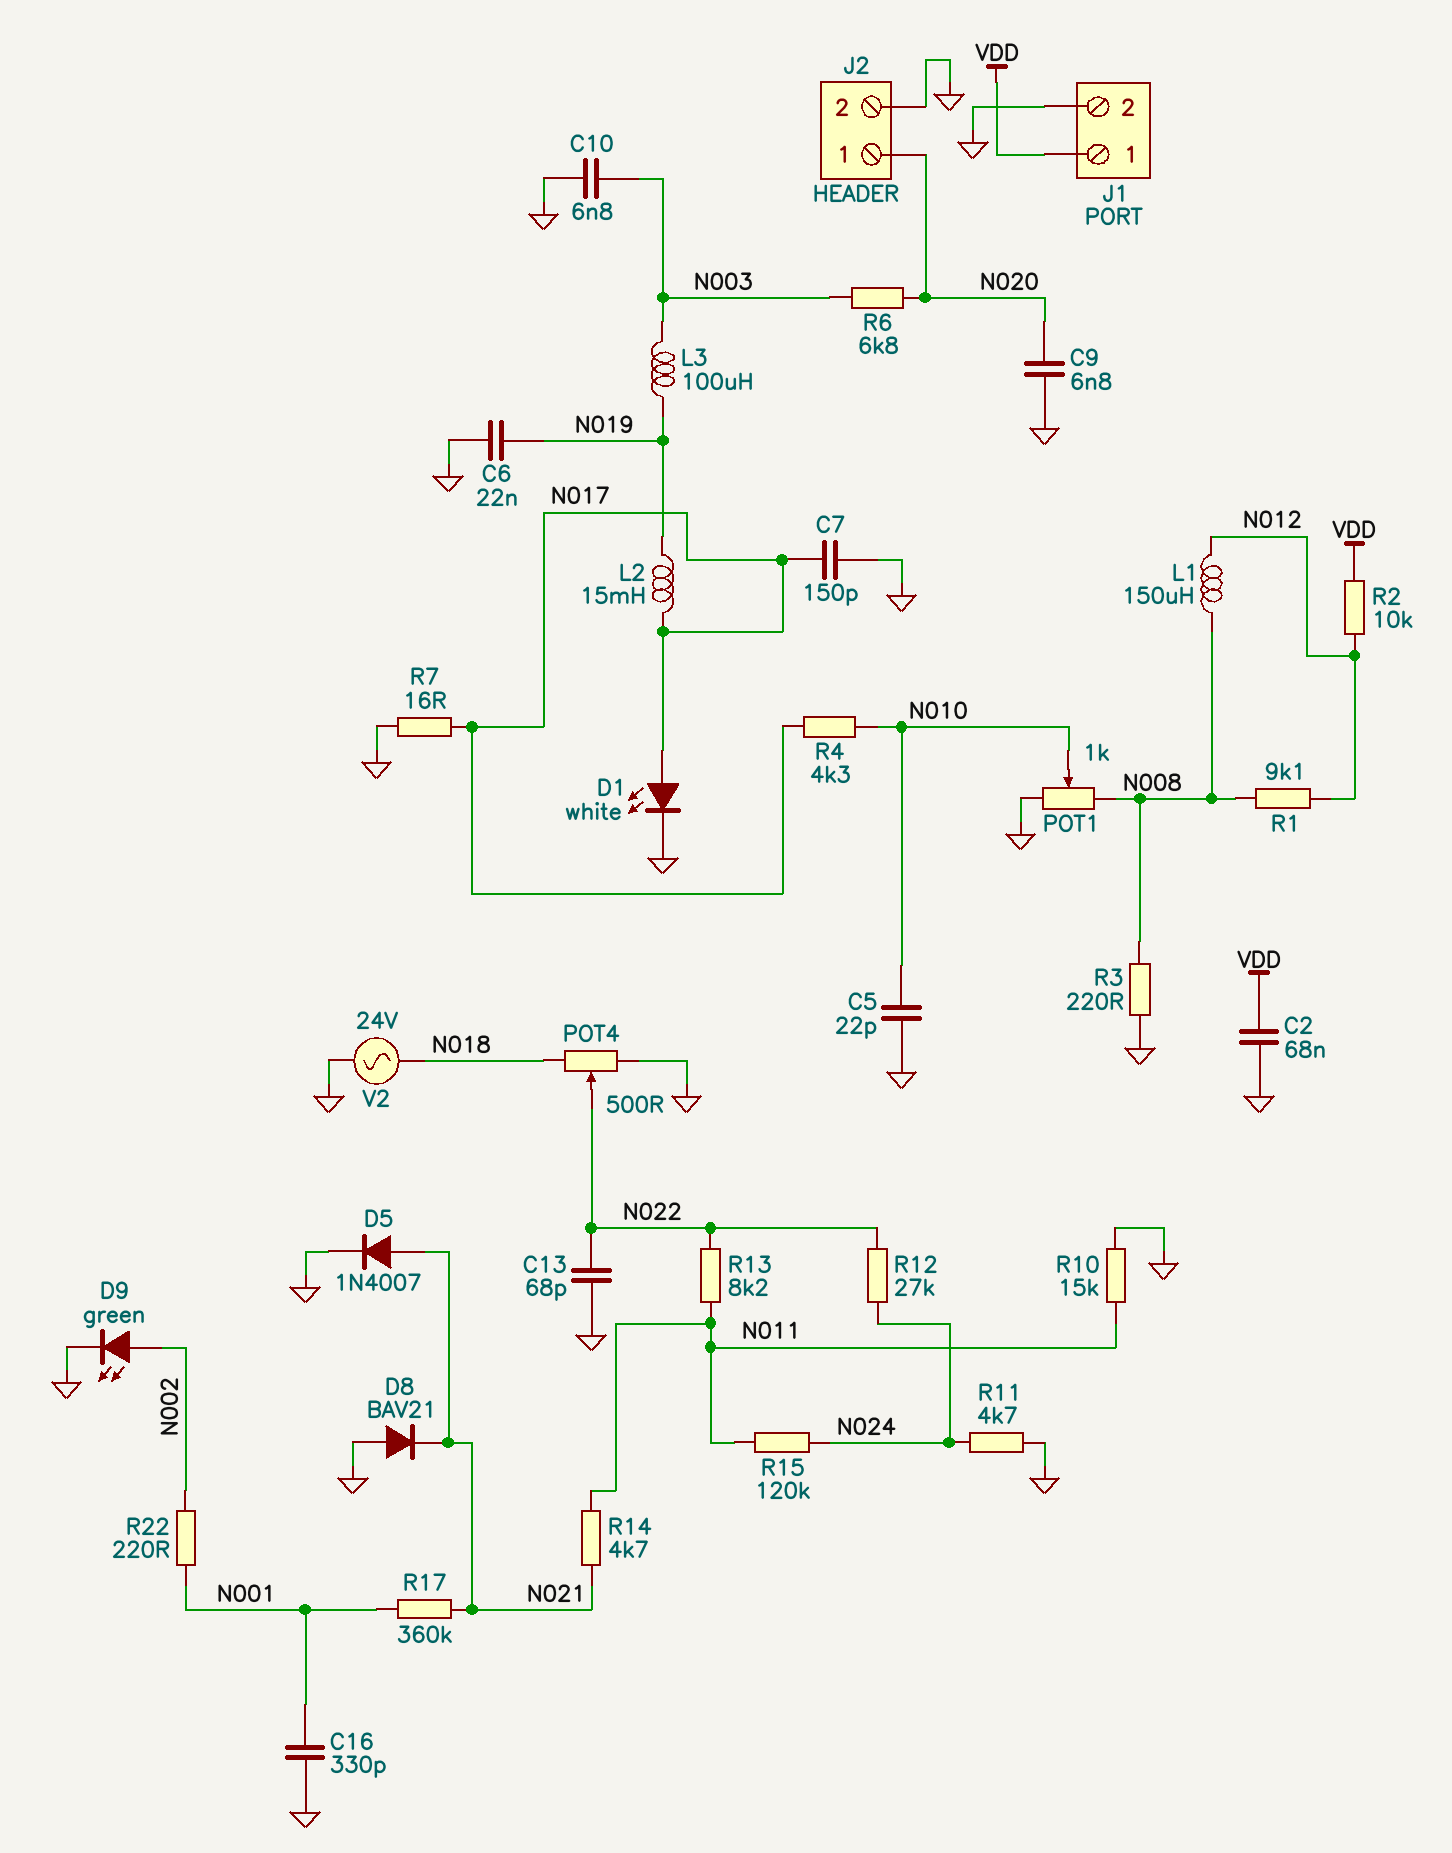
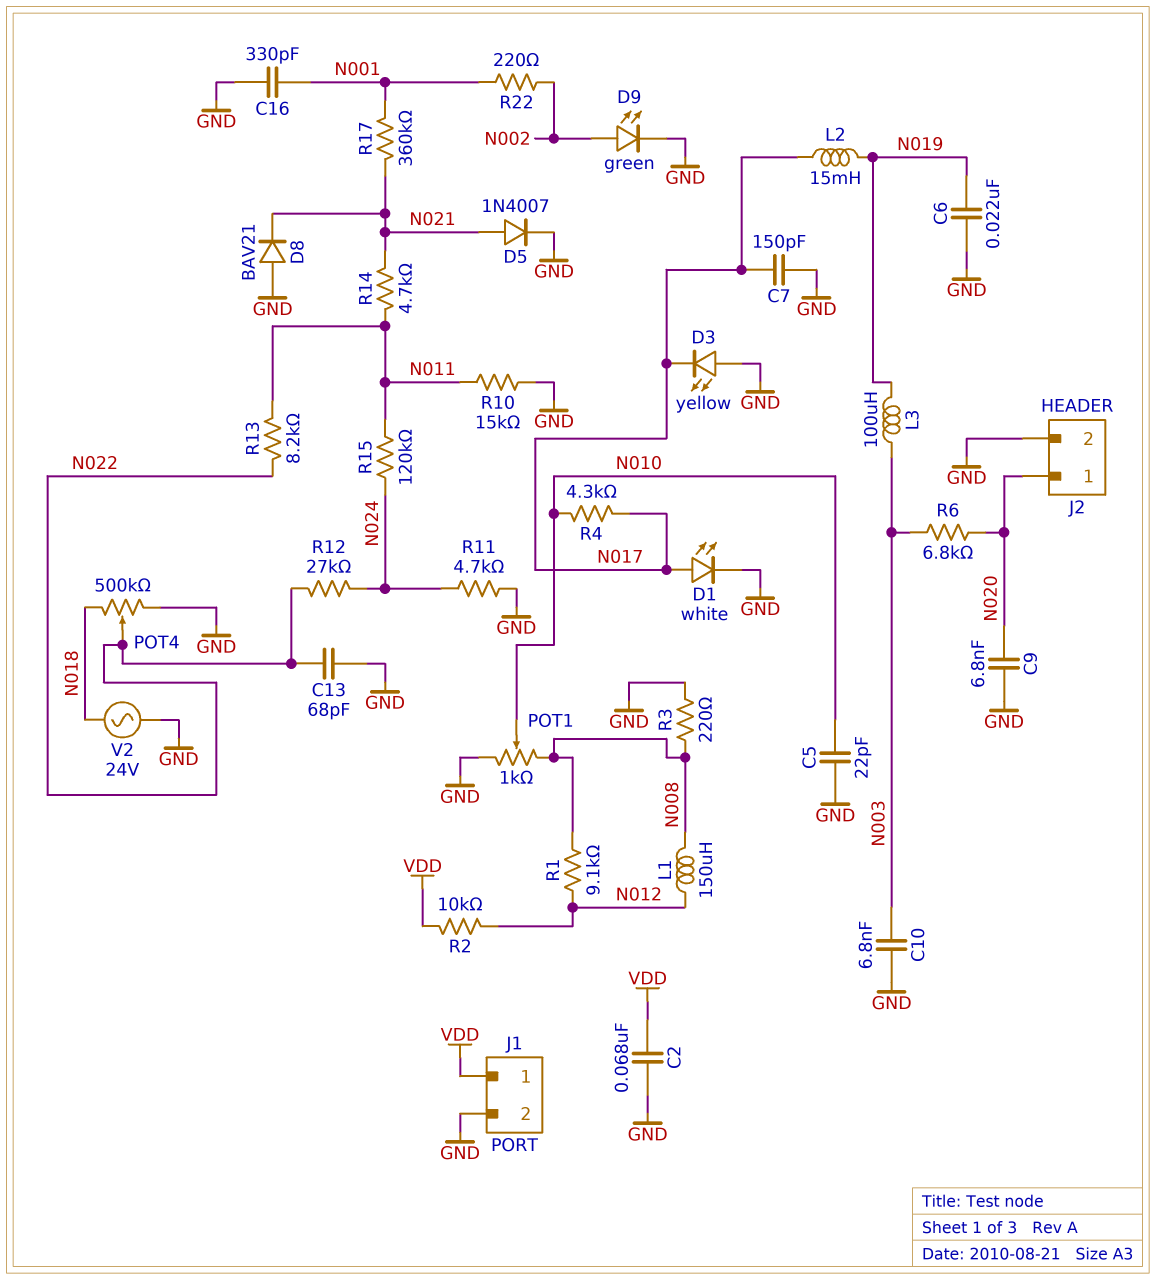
D3: none -> LED yellow (A GND, K N017)
POT4: 500 (GND, N018, wiper N022) -> 500k (GND, N018, wiper N022)
R7: 16 (GND, N017) -> none

